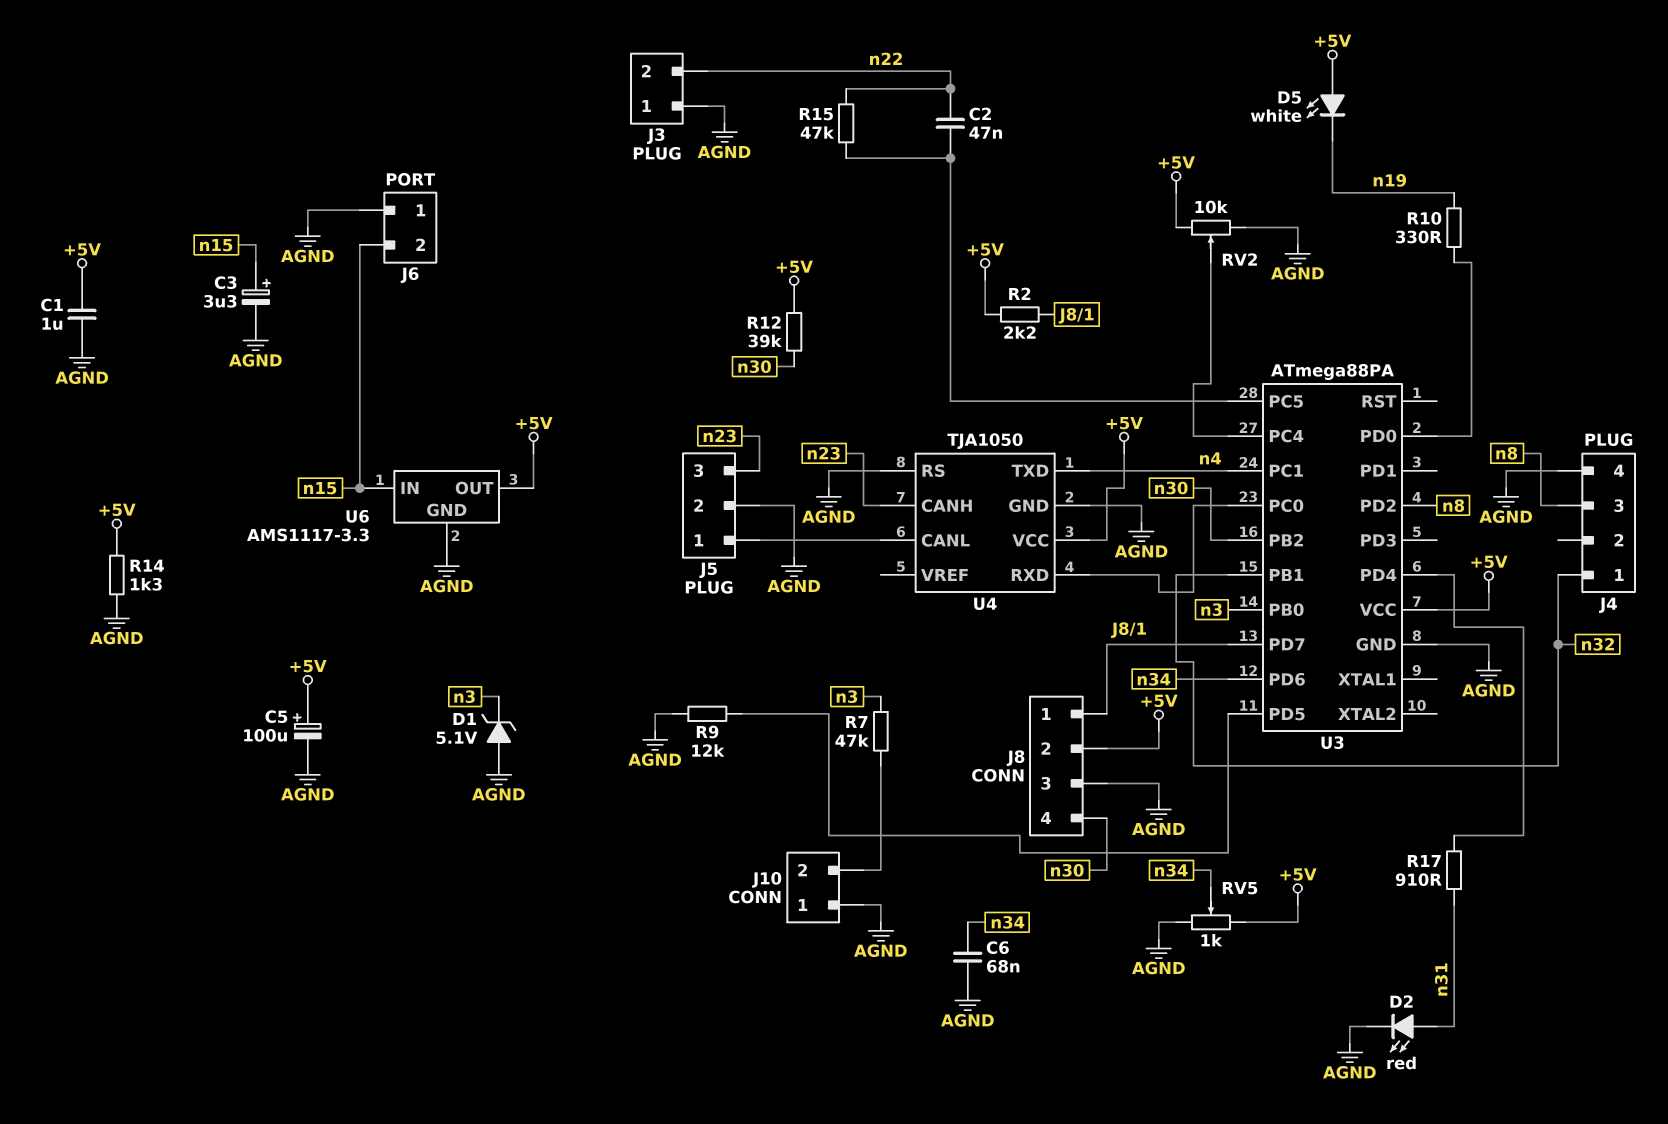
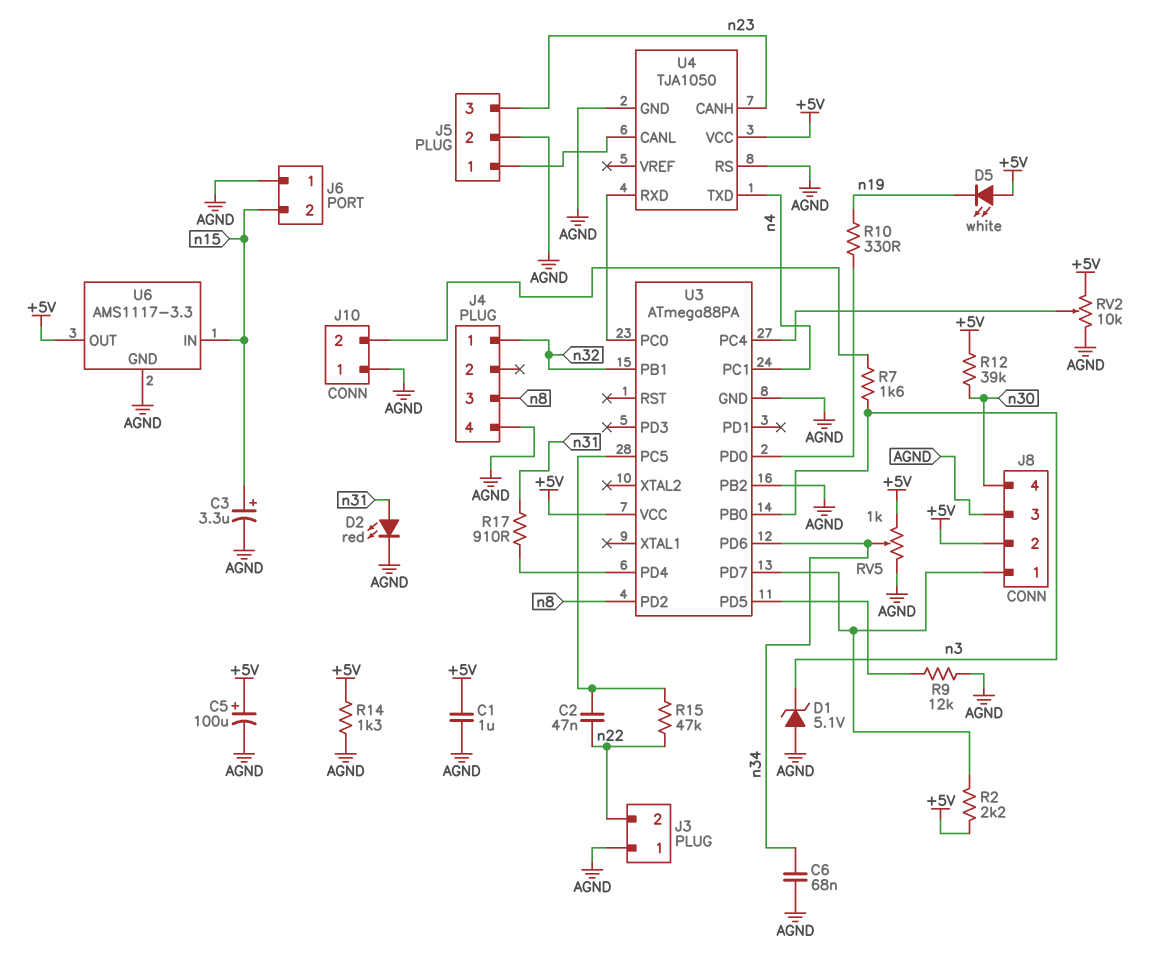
R7: 47k (J10/2, n3) -> 1.6k (J10/2, n3)
U3 pin PB2: n30 -> AGND

